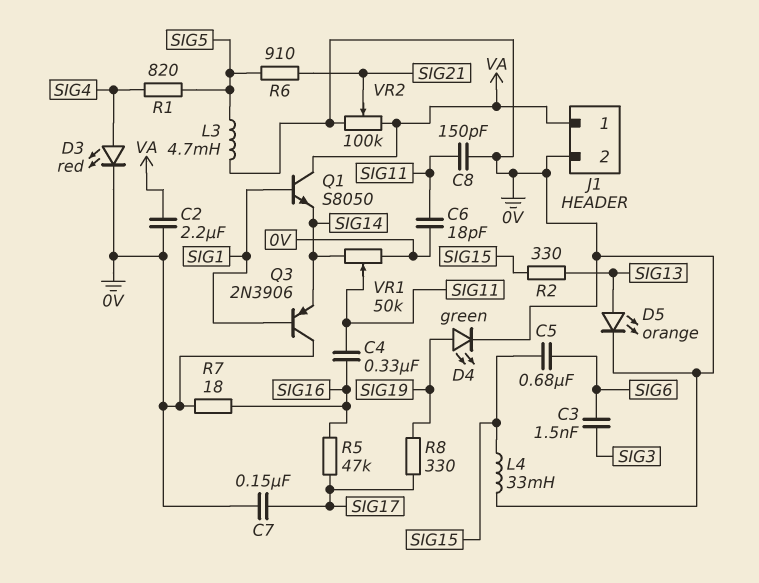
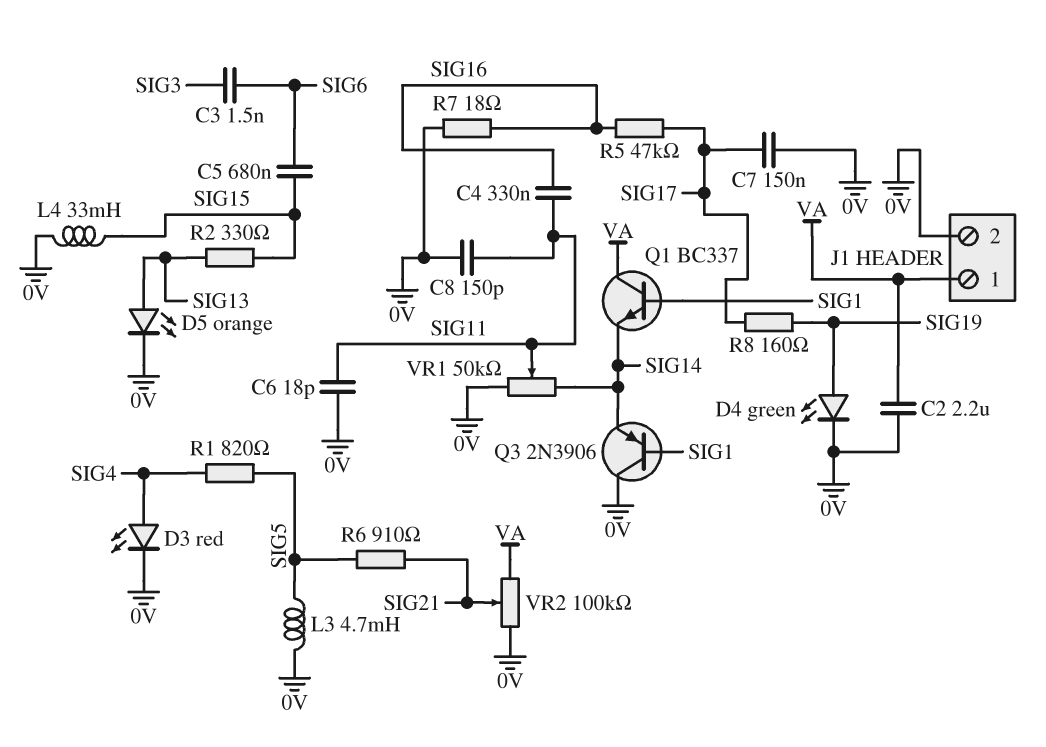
Q1: NPN S8050 (B SIG1, C VA, E SIG14) -> NPN BC337 (B SIG1, C VA, E SIG14)
R8: 330 (SIG17, SIG19) -> 160 (SIG17, SIG19)

